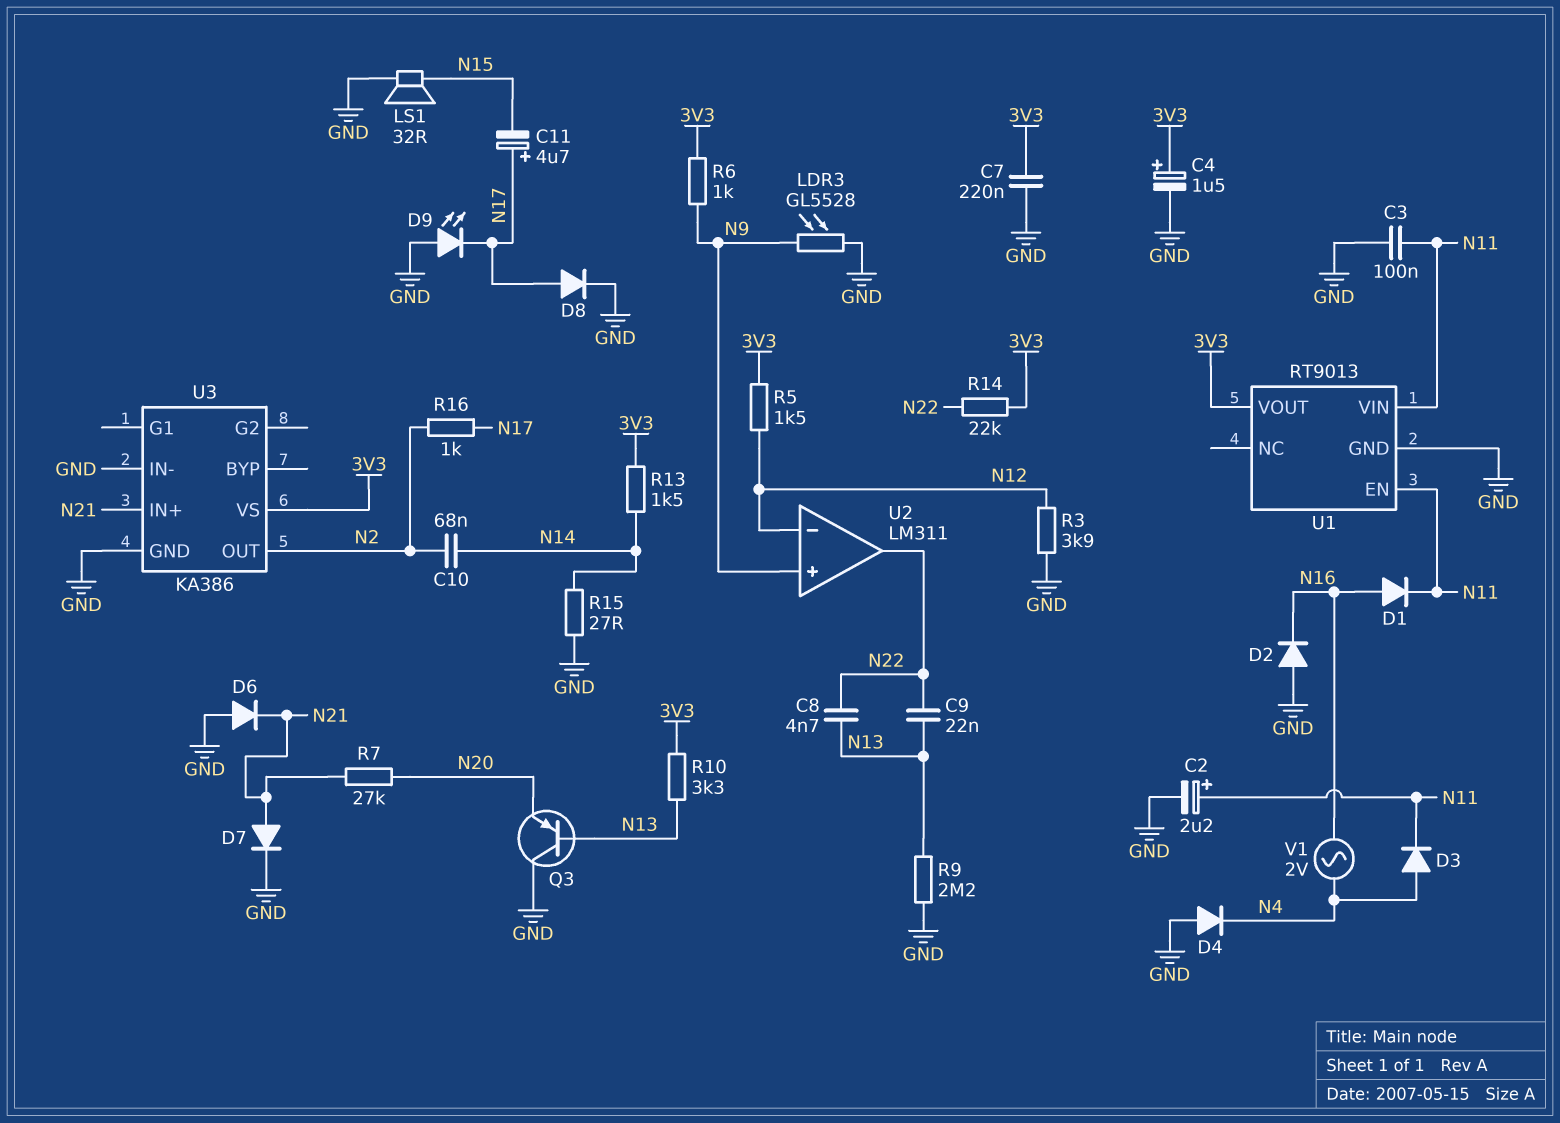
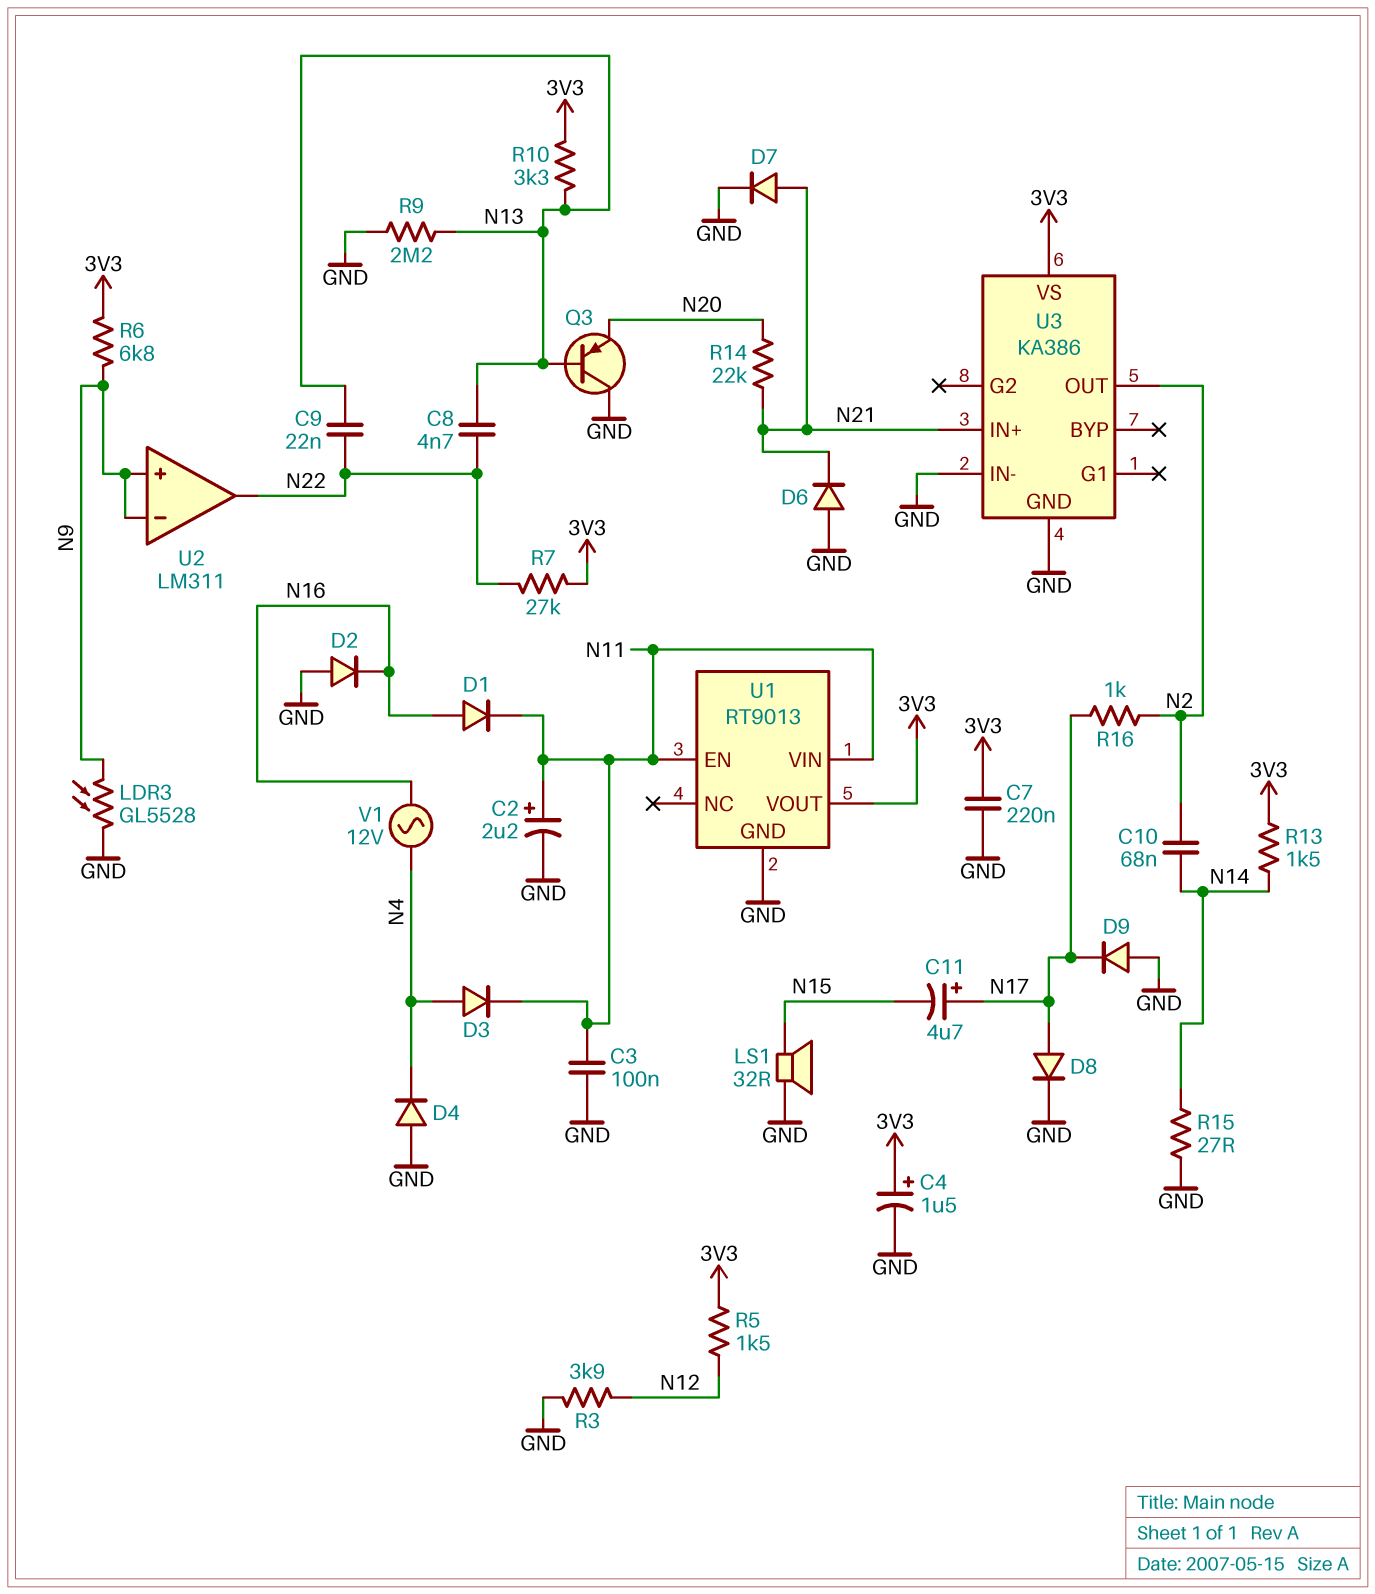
D9: LED (A GND, K N17) -> diode (A GND, K N17)
R6: 1k (3V3, N9) -> 6.8k (3V3, N9)
R7: 27k (N20, N21) -> 27k (3V3, N22)
R14: 22k (3V3, N22) -> 22k (N20, N21)
U2 pin in-: N12 -> N9
V1: AC 2V (N4, N16) -> AC 12V (N4, N16)

